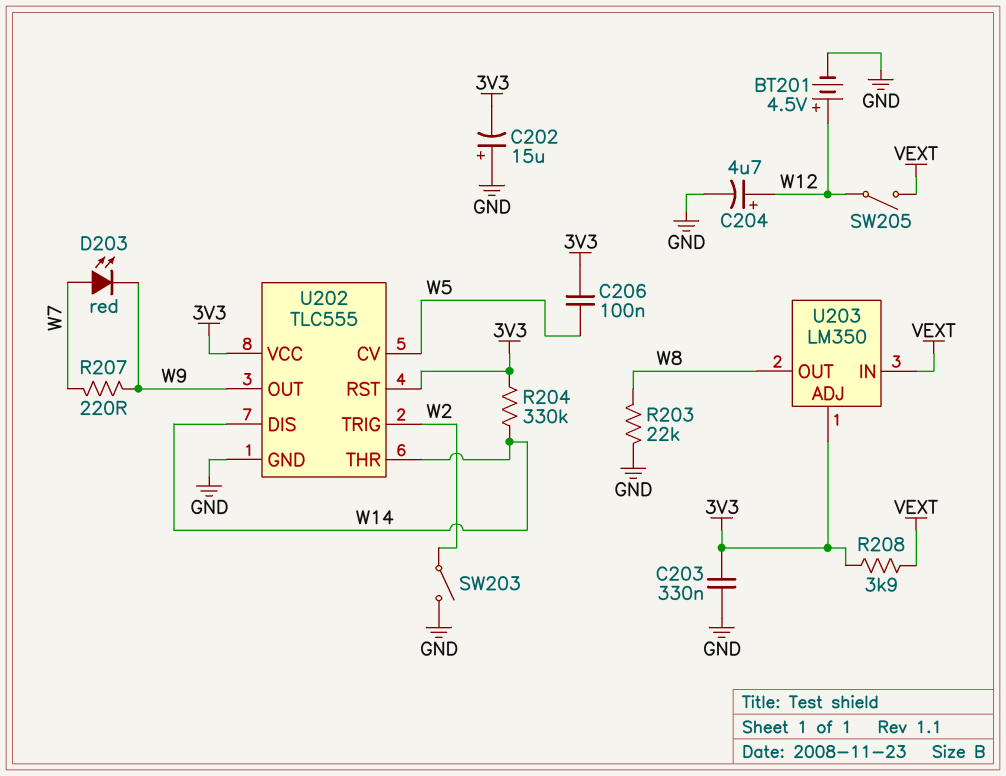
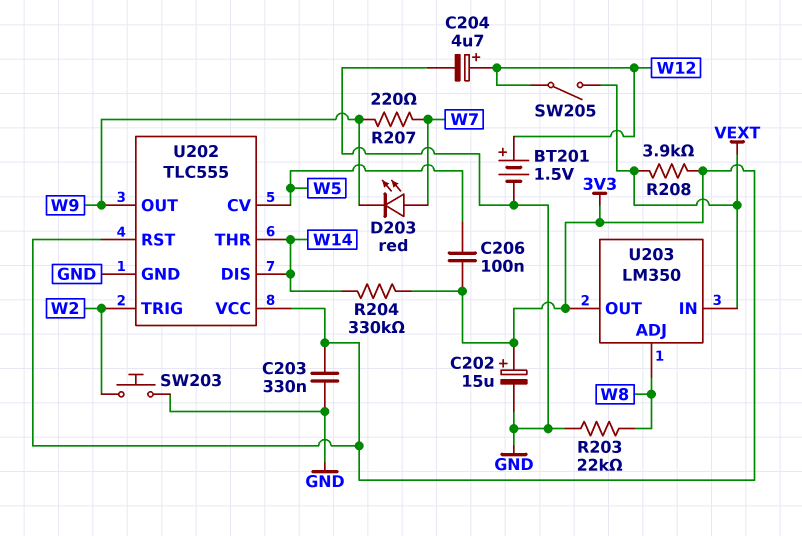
BT201: 4.5V (plus W12, minus GND) -> 1.5V (plus W12, minus GND)
C202: 15uF (plus GND, minus 3V3) -> 15uF (plus 3V3, minus GND)
SW203: switch (GND, W2) -> button (GND, W2)
U203 pin ADJ: 3V3 -> W8
U203 pin OUT: W8 -> 3V3

